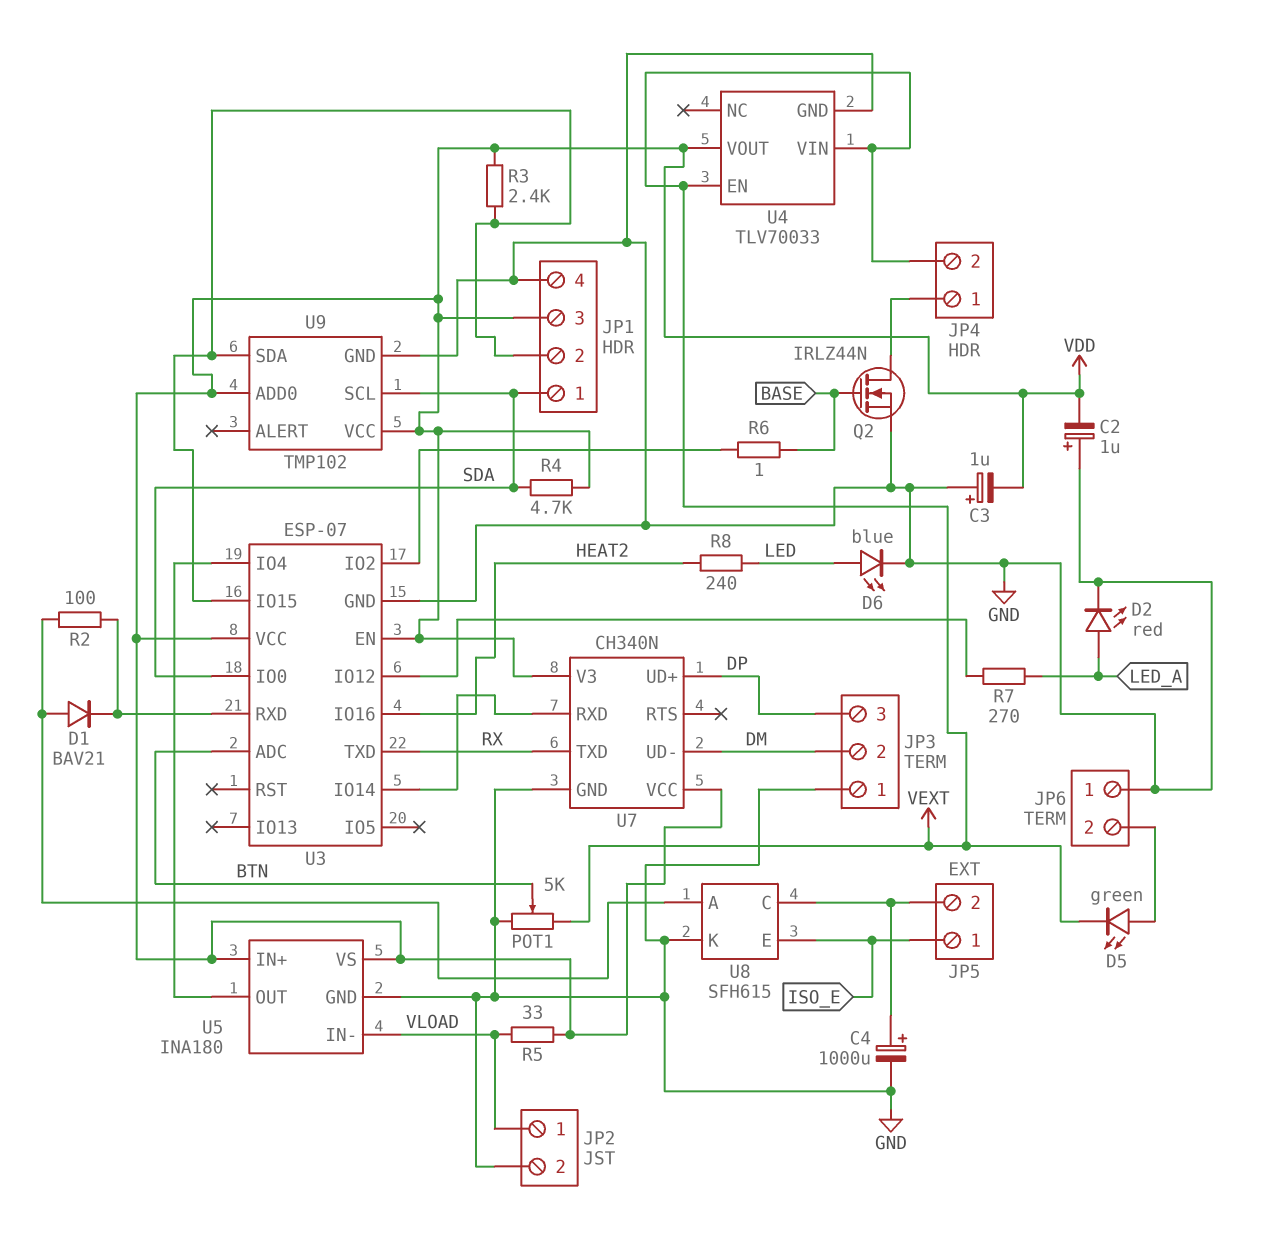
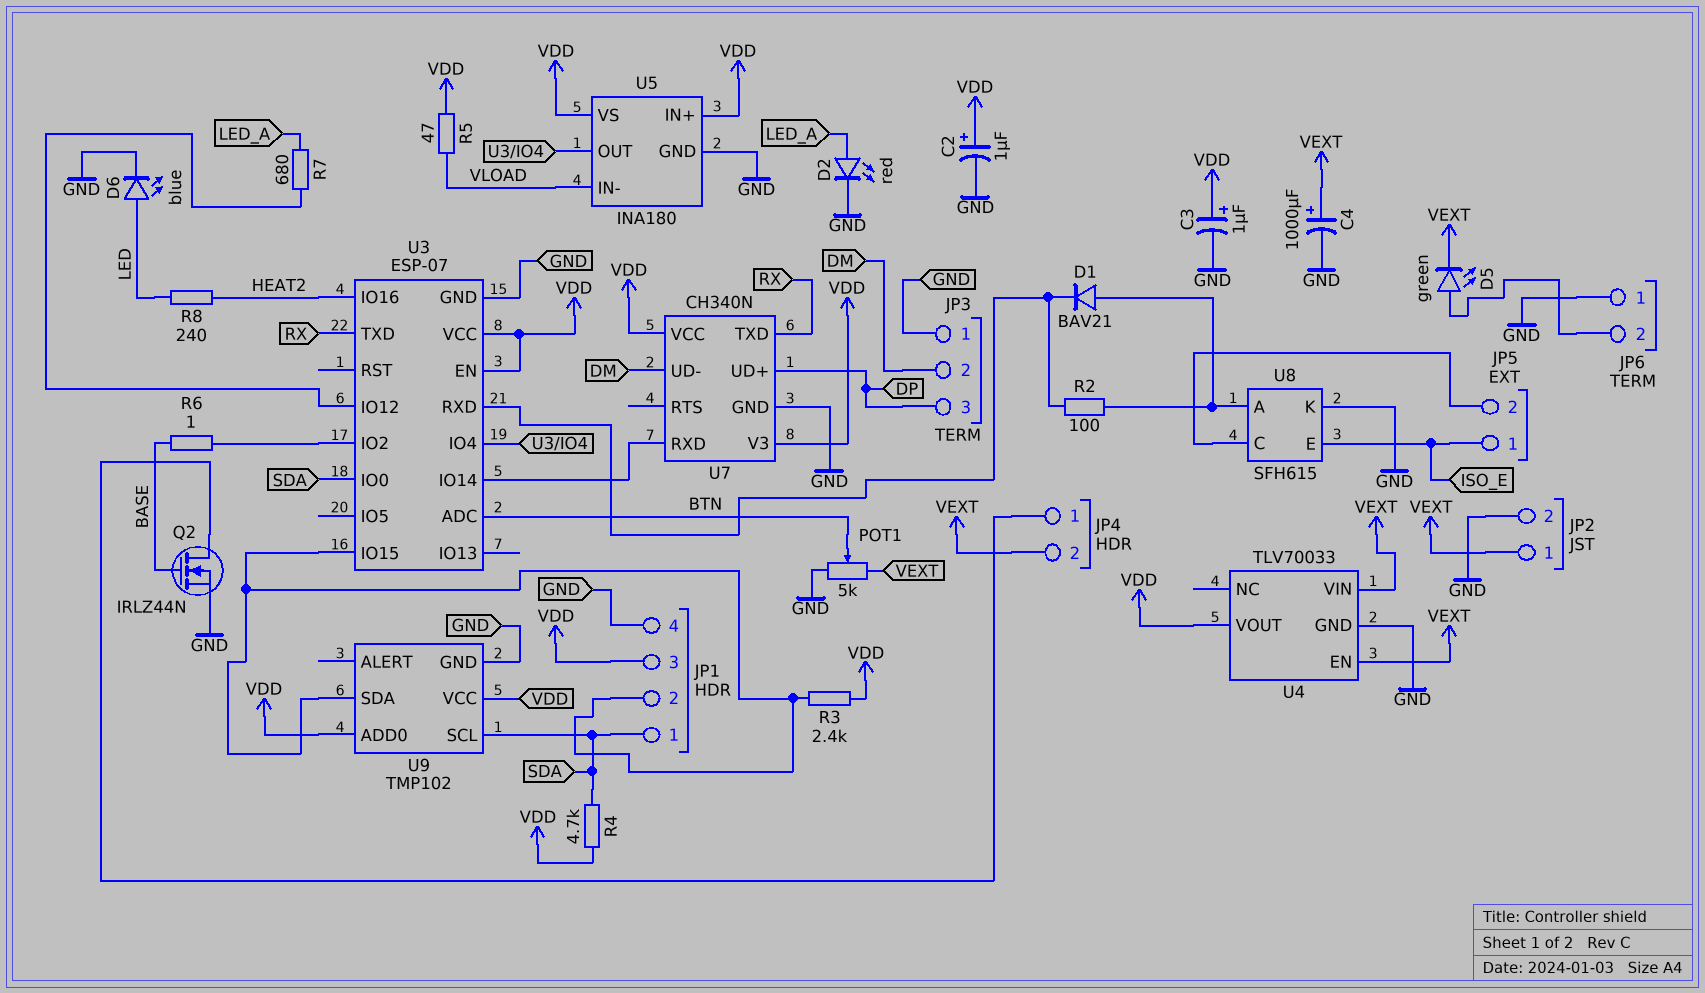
C2: 1uF (plus GND, minus VDD) -> 1uF (plus VDD, minus GND)
C3: 1uF (plus GND, minus VDD) -> 1uF (plus VDD, minus GND)
C4: 1000uF (plus JP5/2, minus GND) -> 1000uF (plus VEXT, minus GND)
JP2 pin 1: VLOAD -> VEXT
R5: 33 (VDD, VLOAD) -> 47 (VDD, VLOAD)
R7: 270 (LED_A, U3/IO12) -> 680 (LED_A, U3/IO12)

